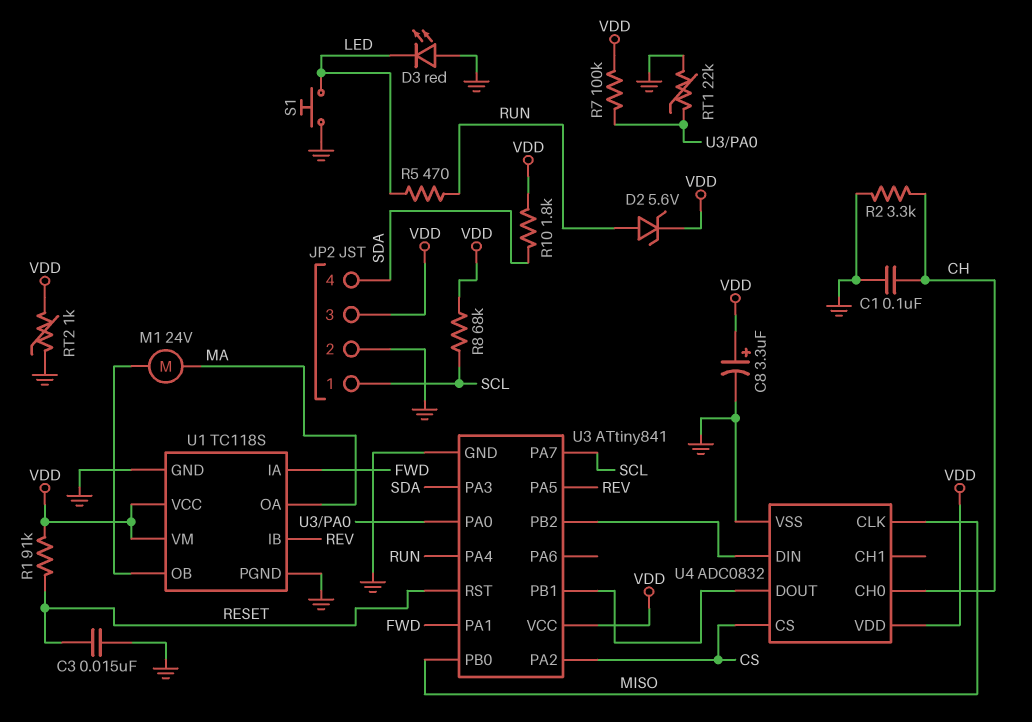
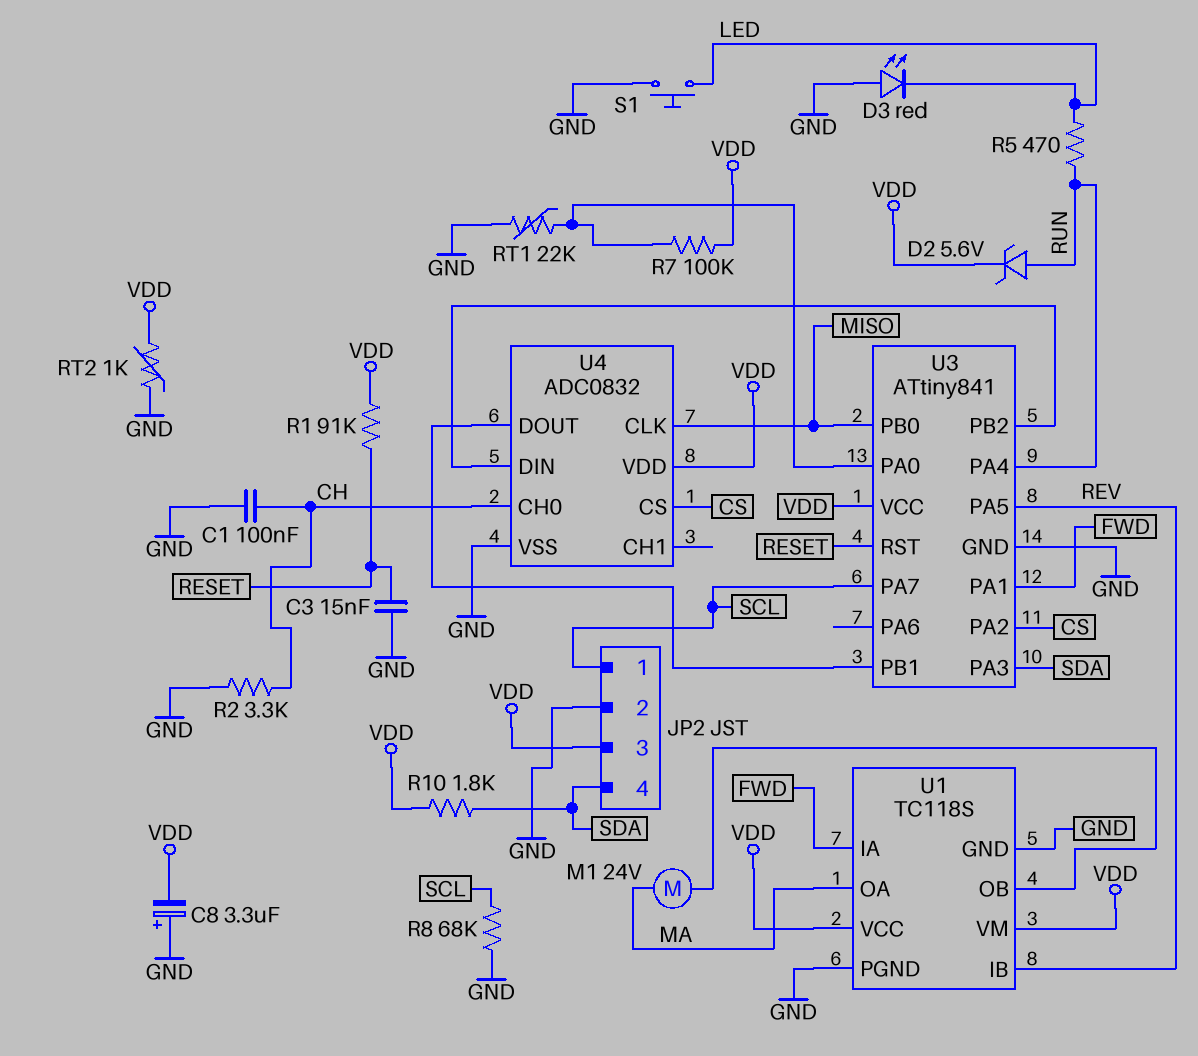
C8: 3.3uF (plus VDD, minus GND) -> 3.3uF (plus GND, minus VDD)
R8: 68k (SCL, VDD) -> 68k (GND, SCL)

